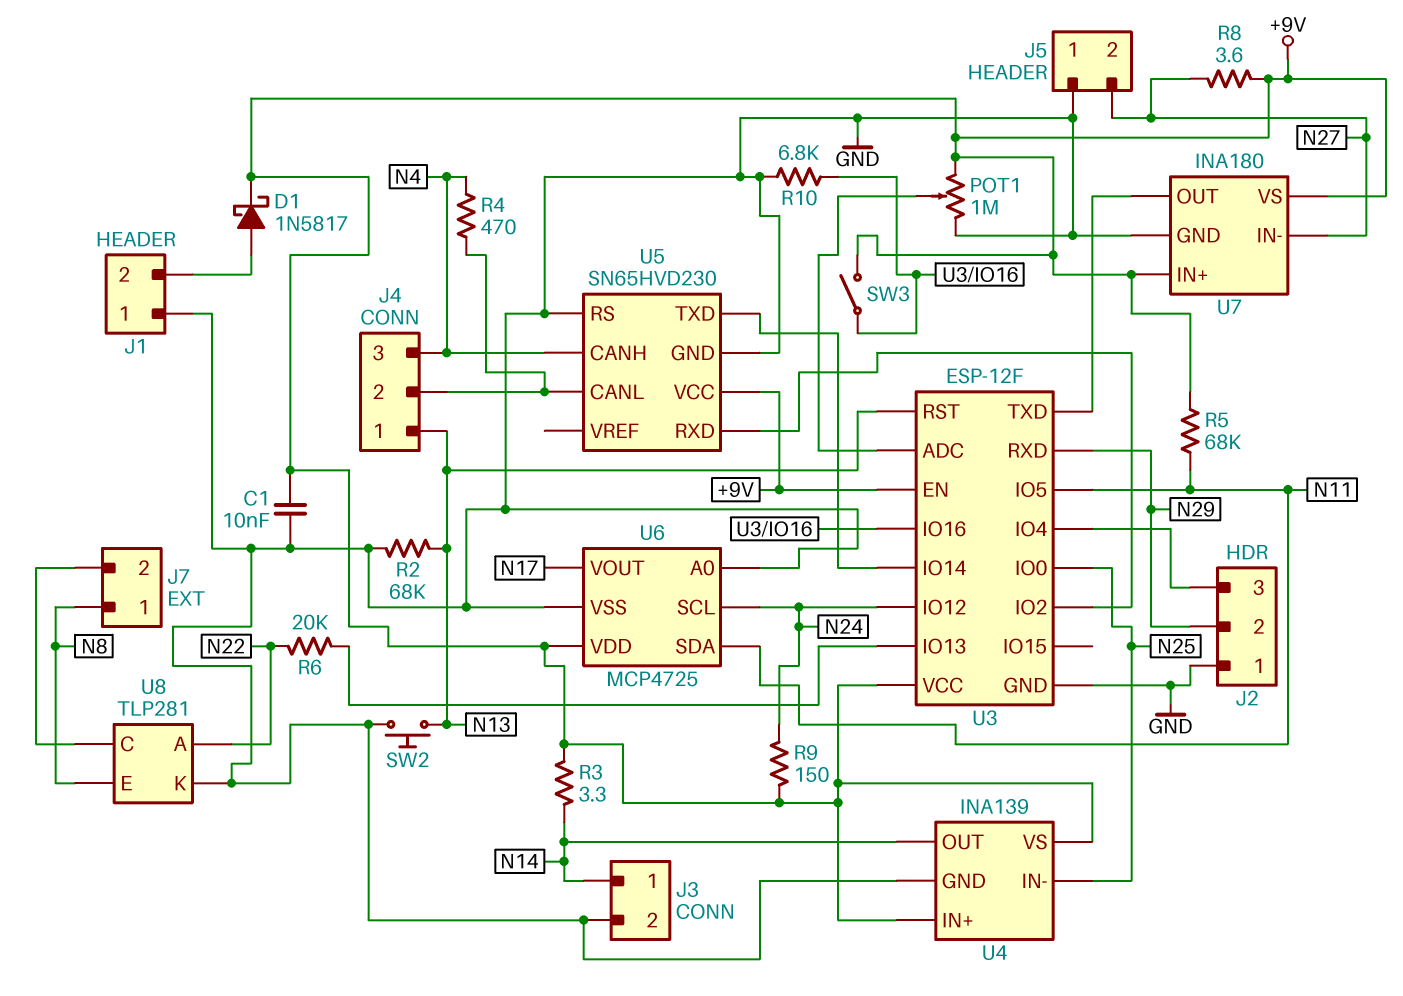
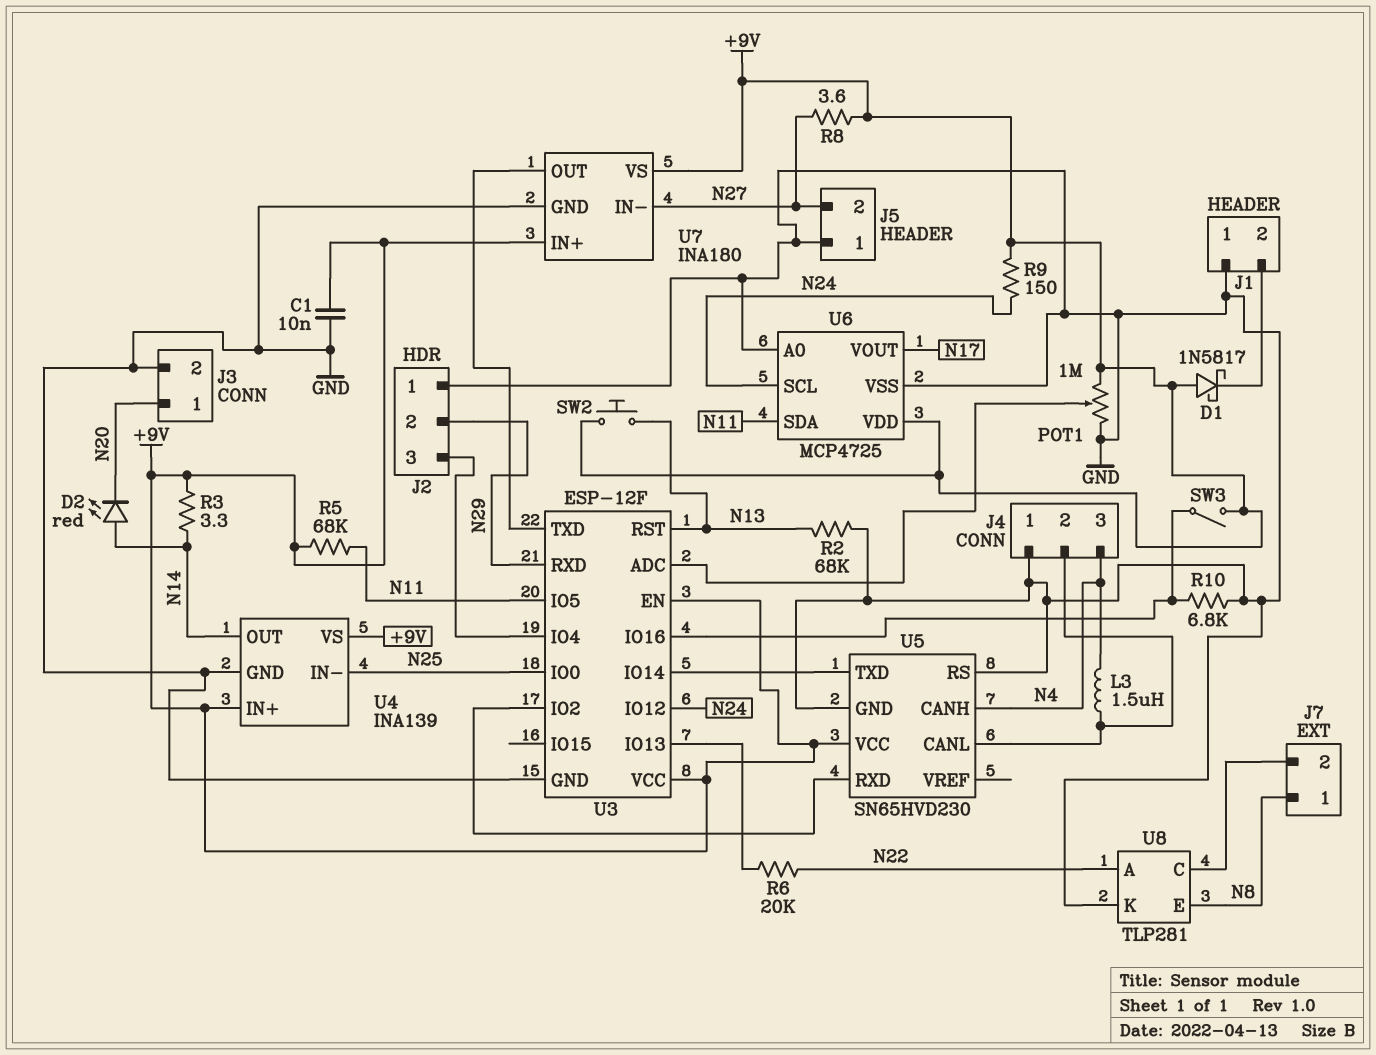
D1: schottky 1N5817 (A J1/2, K +9V) -> schottky 1N5817 (A +9V, K J1/2)
D2: none -> LED red (A N14, K N20)
J3 pin 1: N14 -> N20
J4 pin 1: N13 -> GND
L3: none -> 1.5uH (J4/2, N4)
R4: 470 (J4/2, N4) -> none
SW2: button (GND, N13) -> button (+9V, N13)

